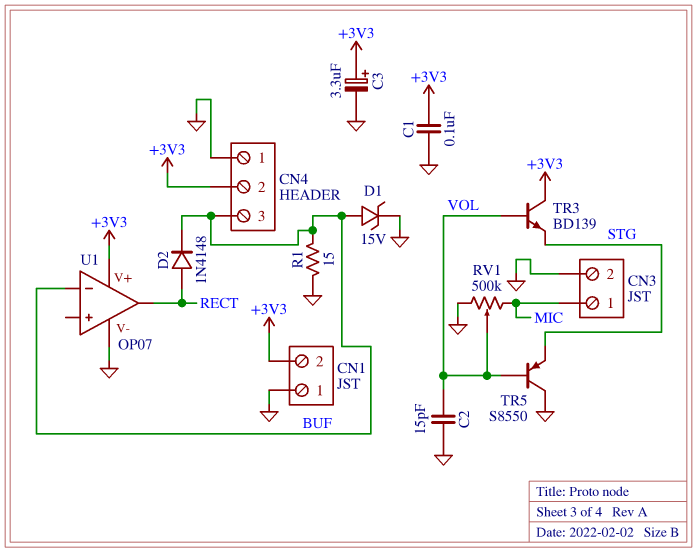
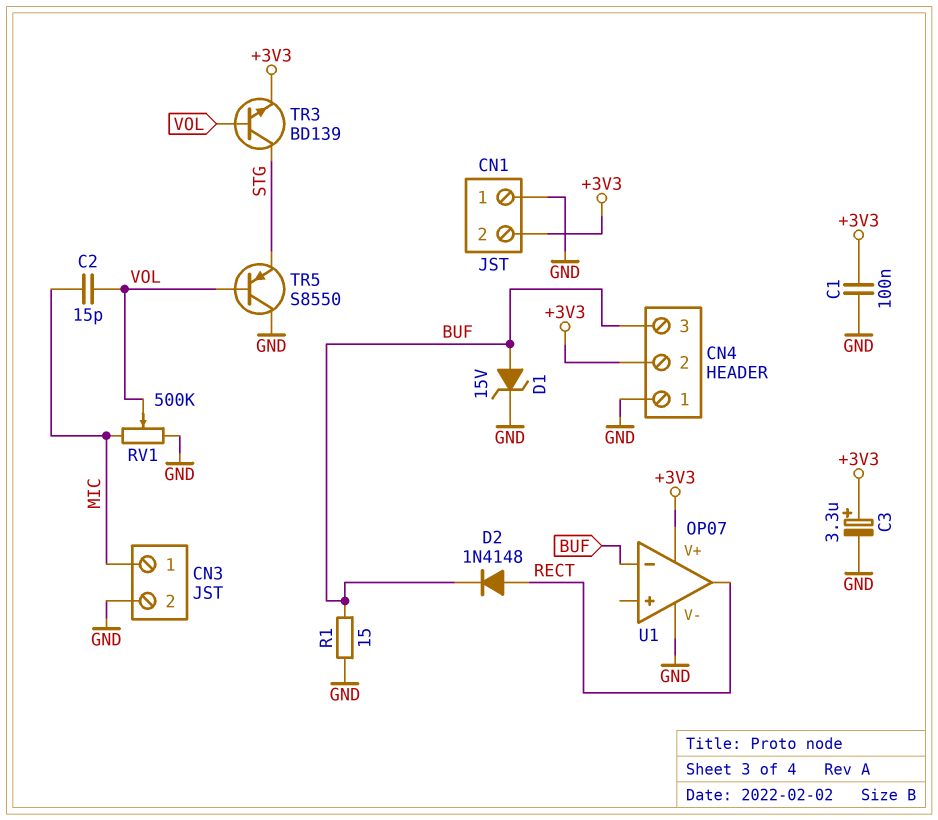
C2: 15pF (GND, VOL) -> 15pF (MIC, VOL)
TR3: NPN BD139 (B VOL, C +3V3, E STG) -> NPN BD139 (B VOL, C STG, E +3V3)

